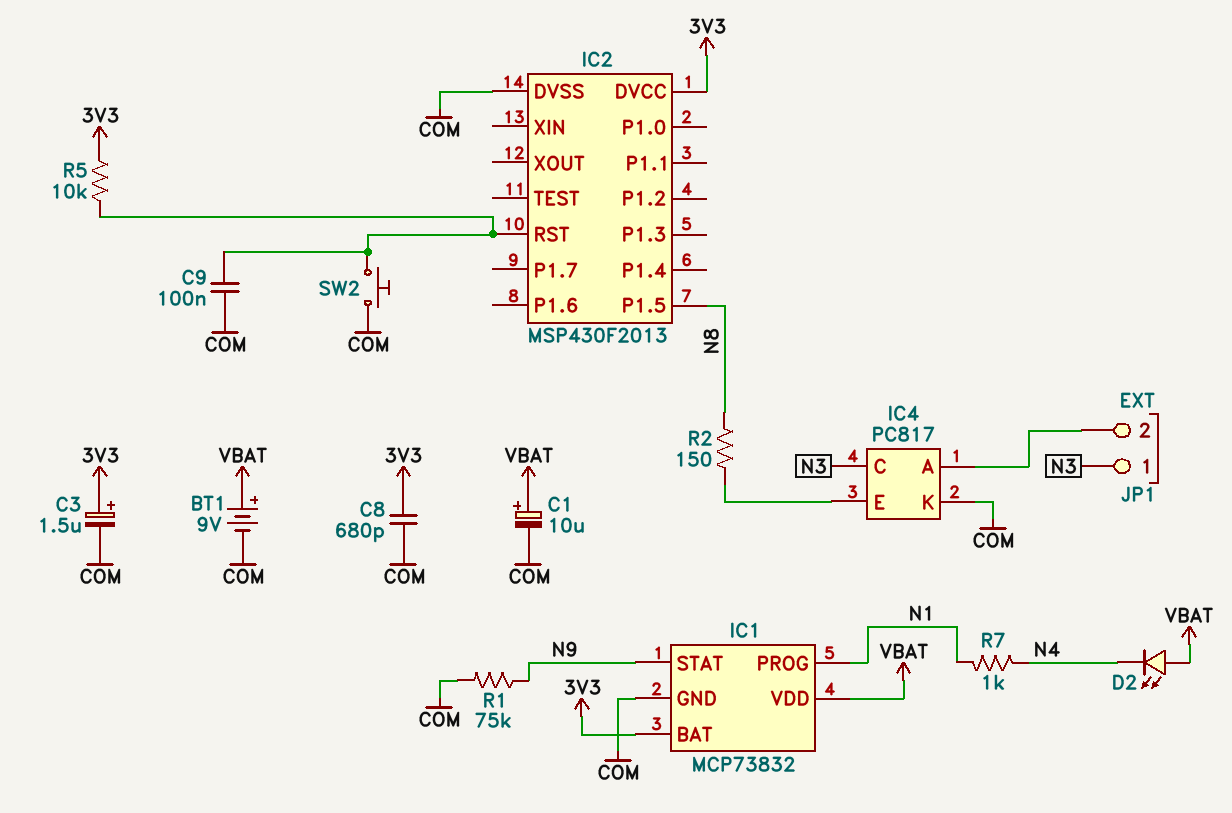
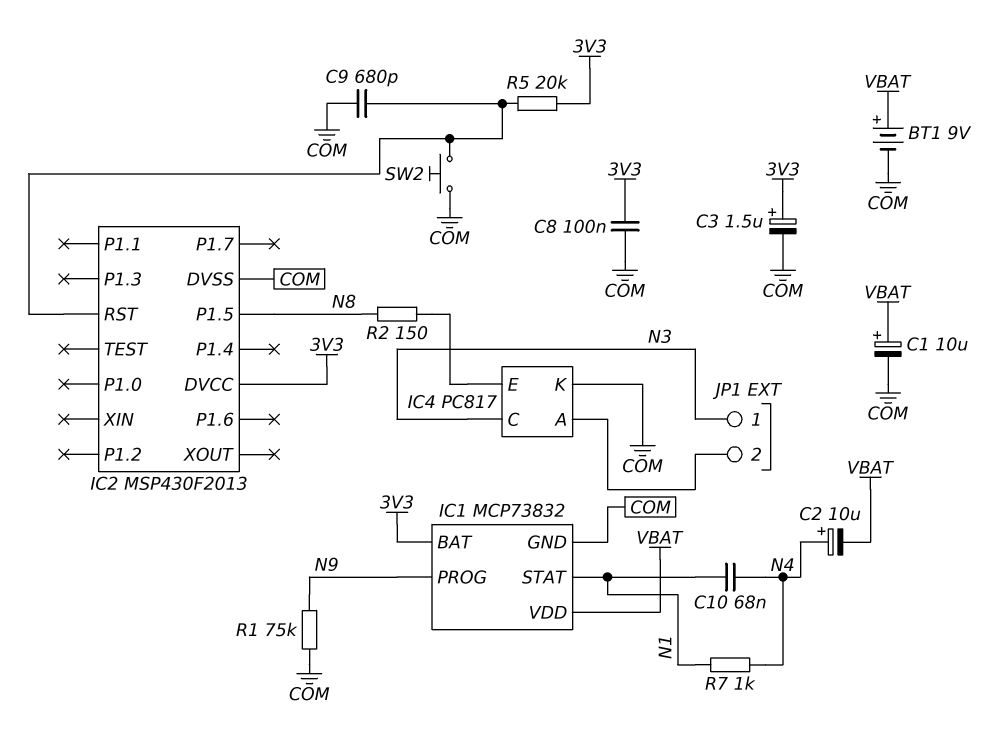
C2: none -> 10uF (plus N4, minus VBAT)
C8: 680pF (3V3, COM) -> 100nF (3V3, COM)
C9: 100nF (COM, IC2/RST) -> 680pF (COM, IC2/RST)
C10: none -> 68nF (N1, N4)
D2: LED (A VBAT, K N4) -> none
IC1 pin PROG: N1 -> N9
IC1 pin STAT: N9 -> N1
R5: 10k (3V3, IC2/RST) -> 20k (3V3, IC2/RST)

